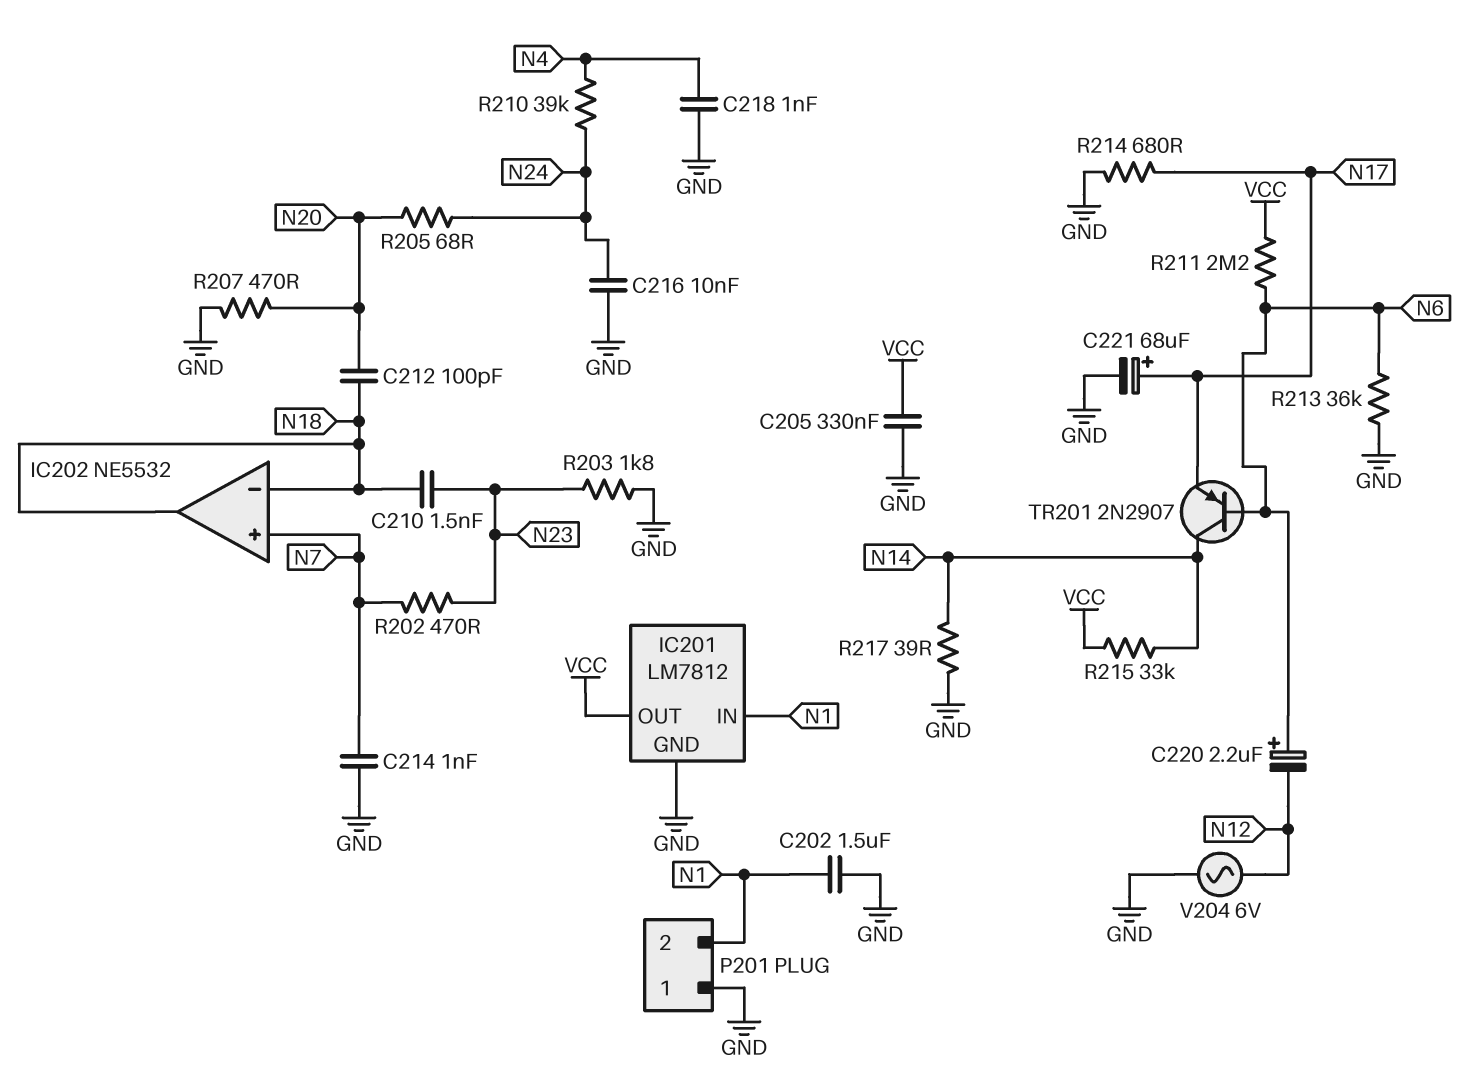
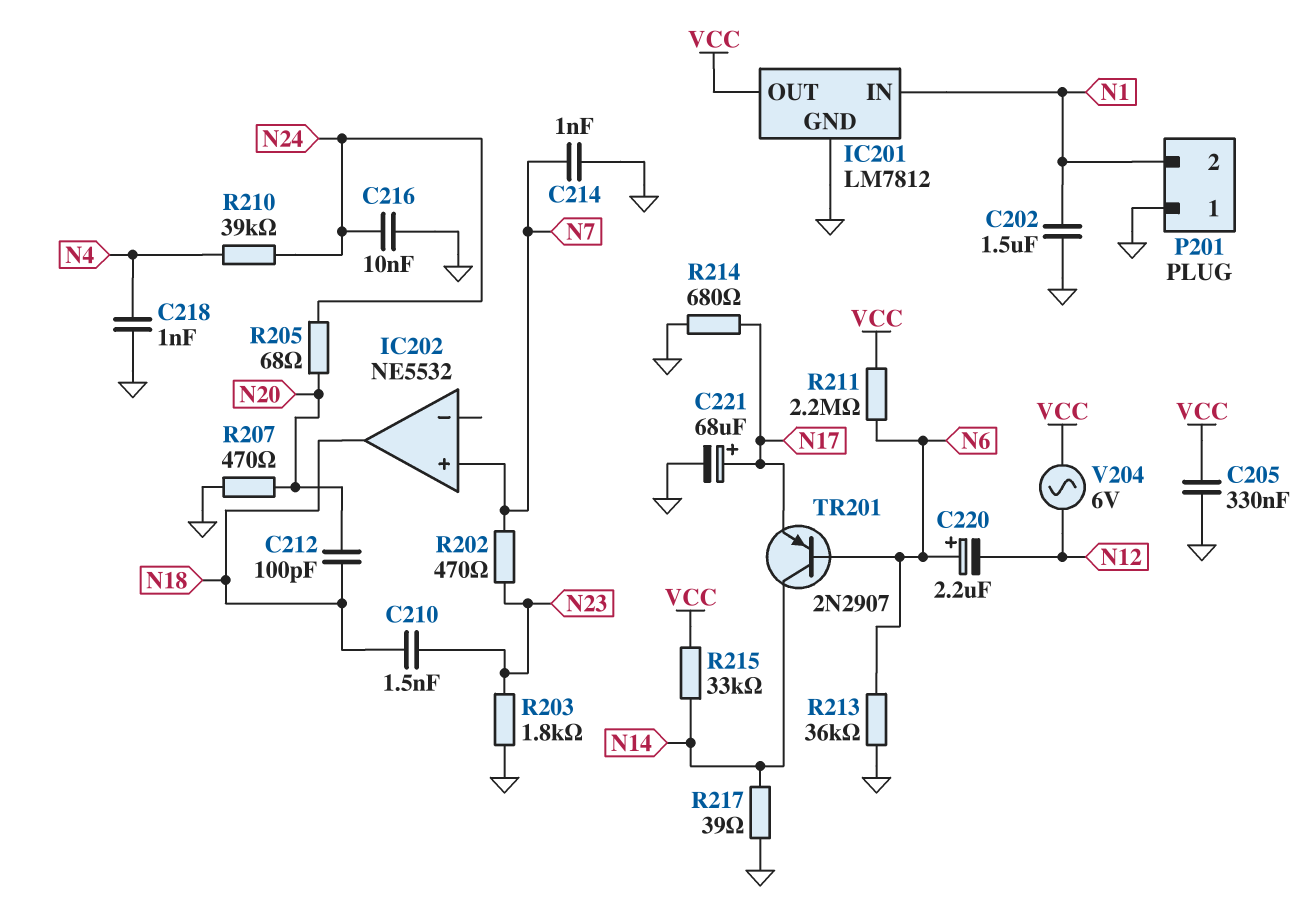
IC202 pin in-: N18 -> none
V204: AC 6V (GND, N12) -> AC 6V (N12, VCC)

